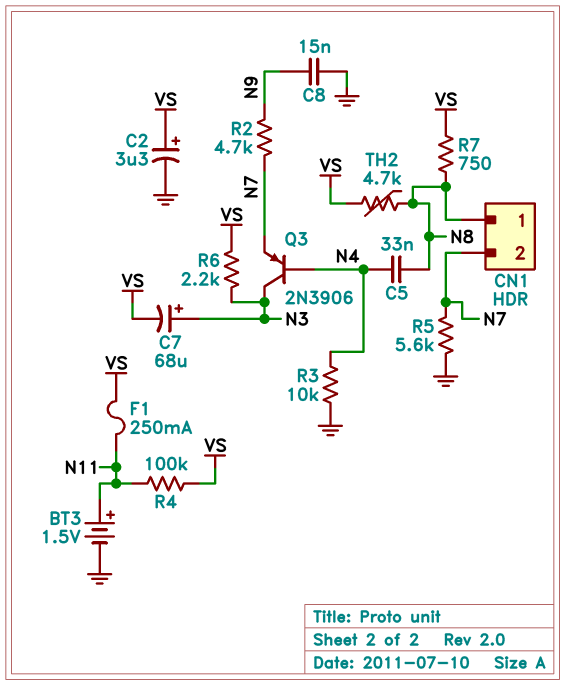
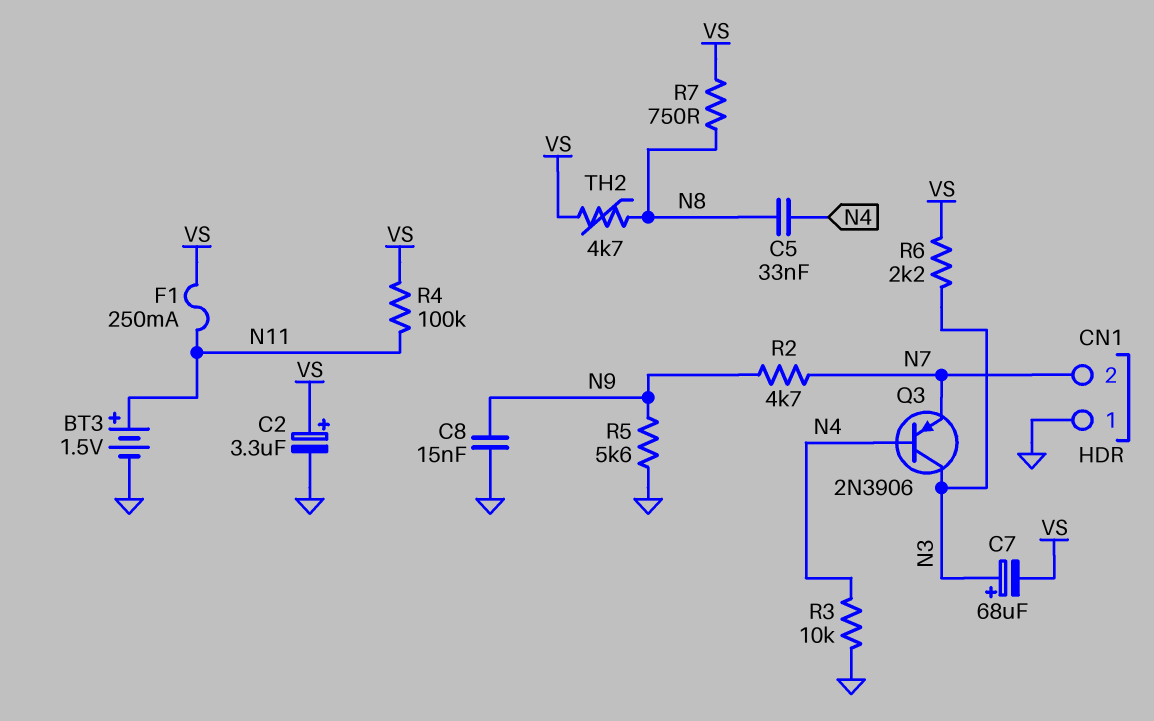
CN1 pin 1: N8 -> GND
R5: 5.6k (GND, N7) -> 5.6k (GND, N9)

